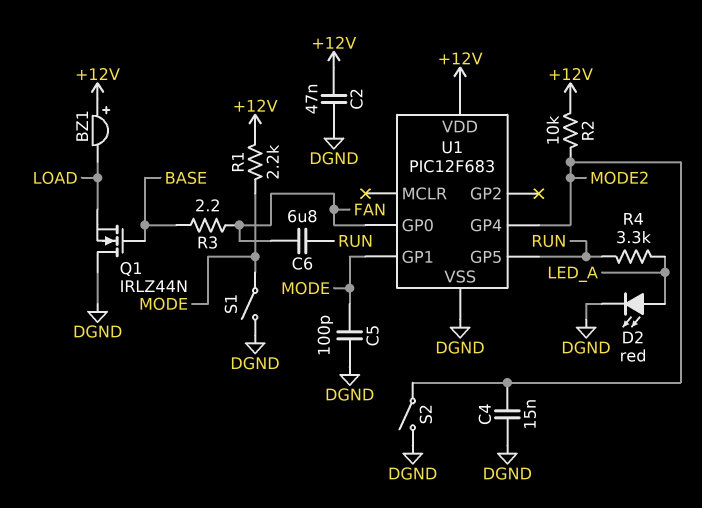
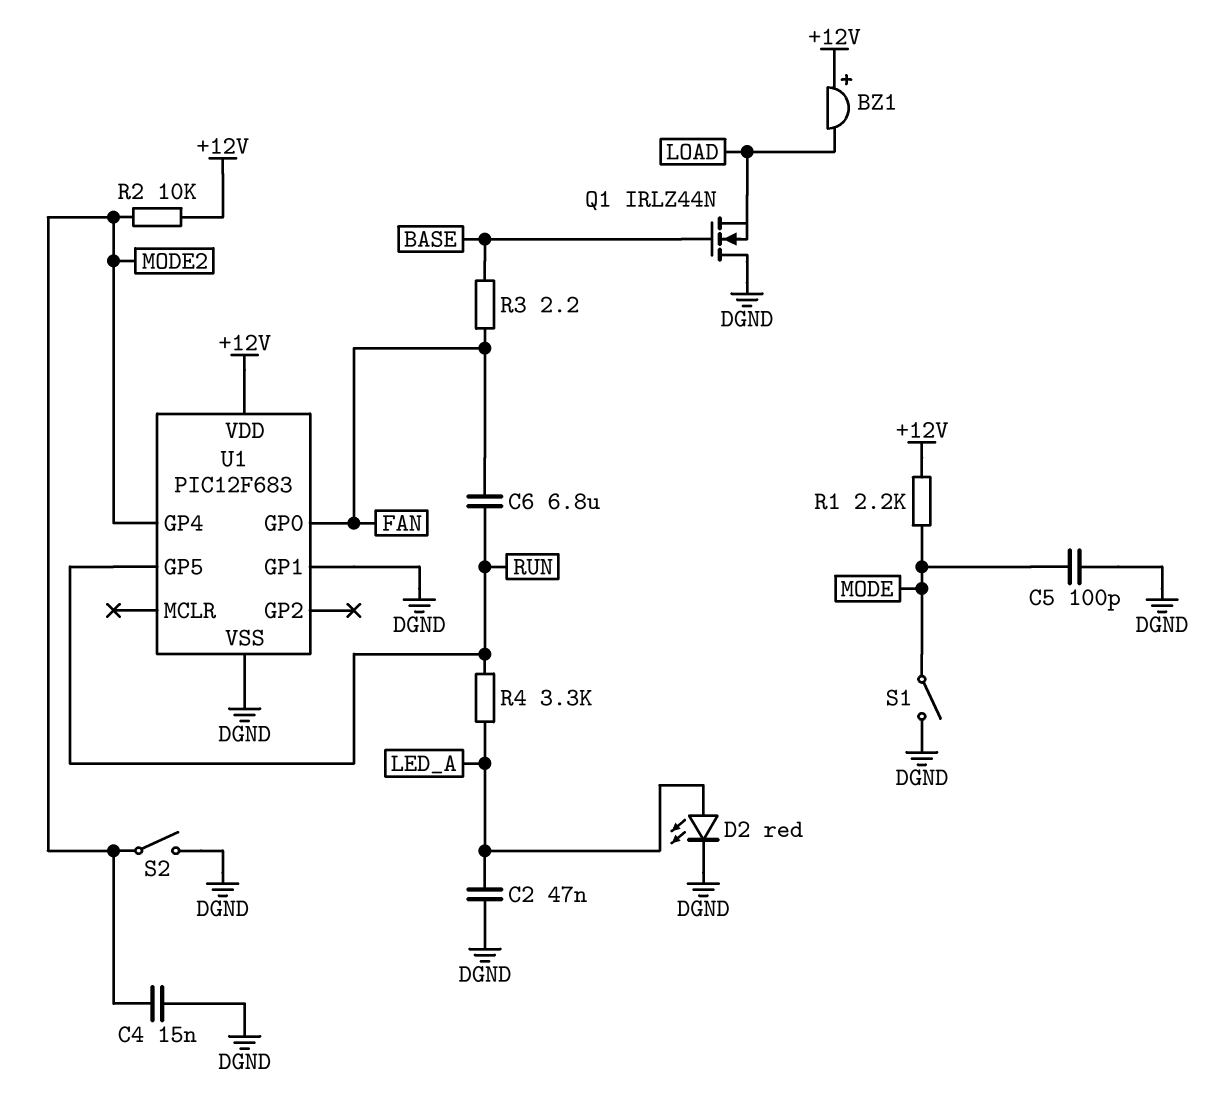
C2: 47nF (+12V, DGND) -> 47nF (DGND, LED_A)
U1 pin GP1: MODE -> DGND

